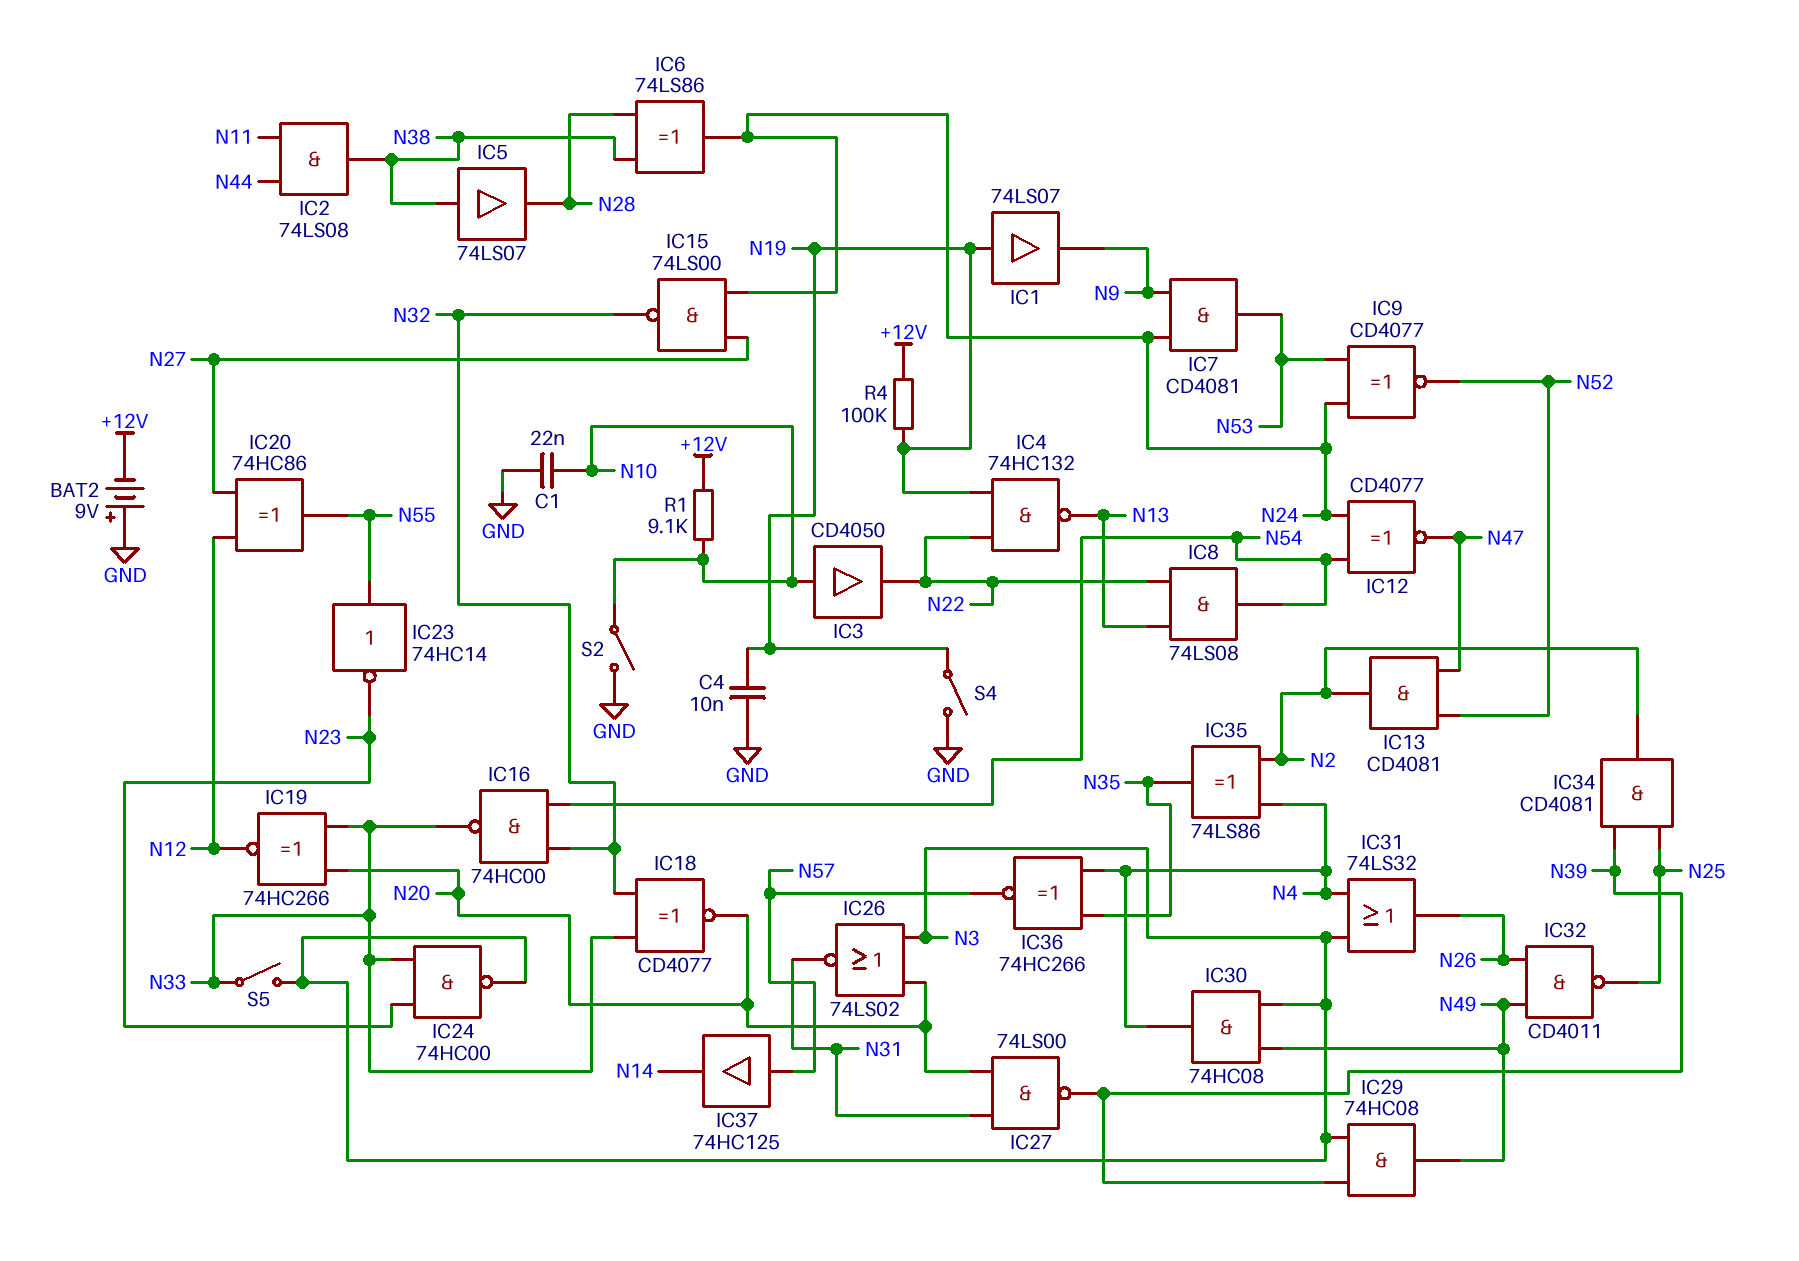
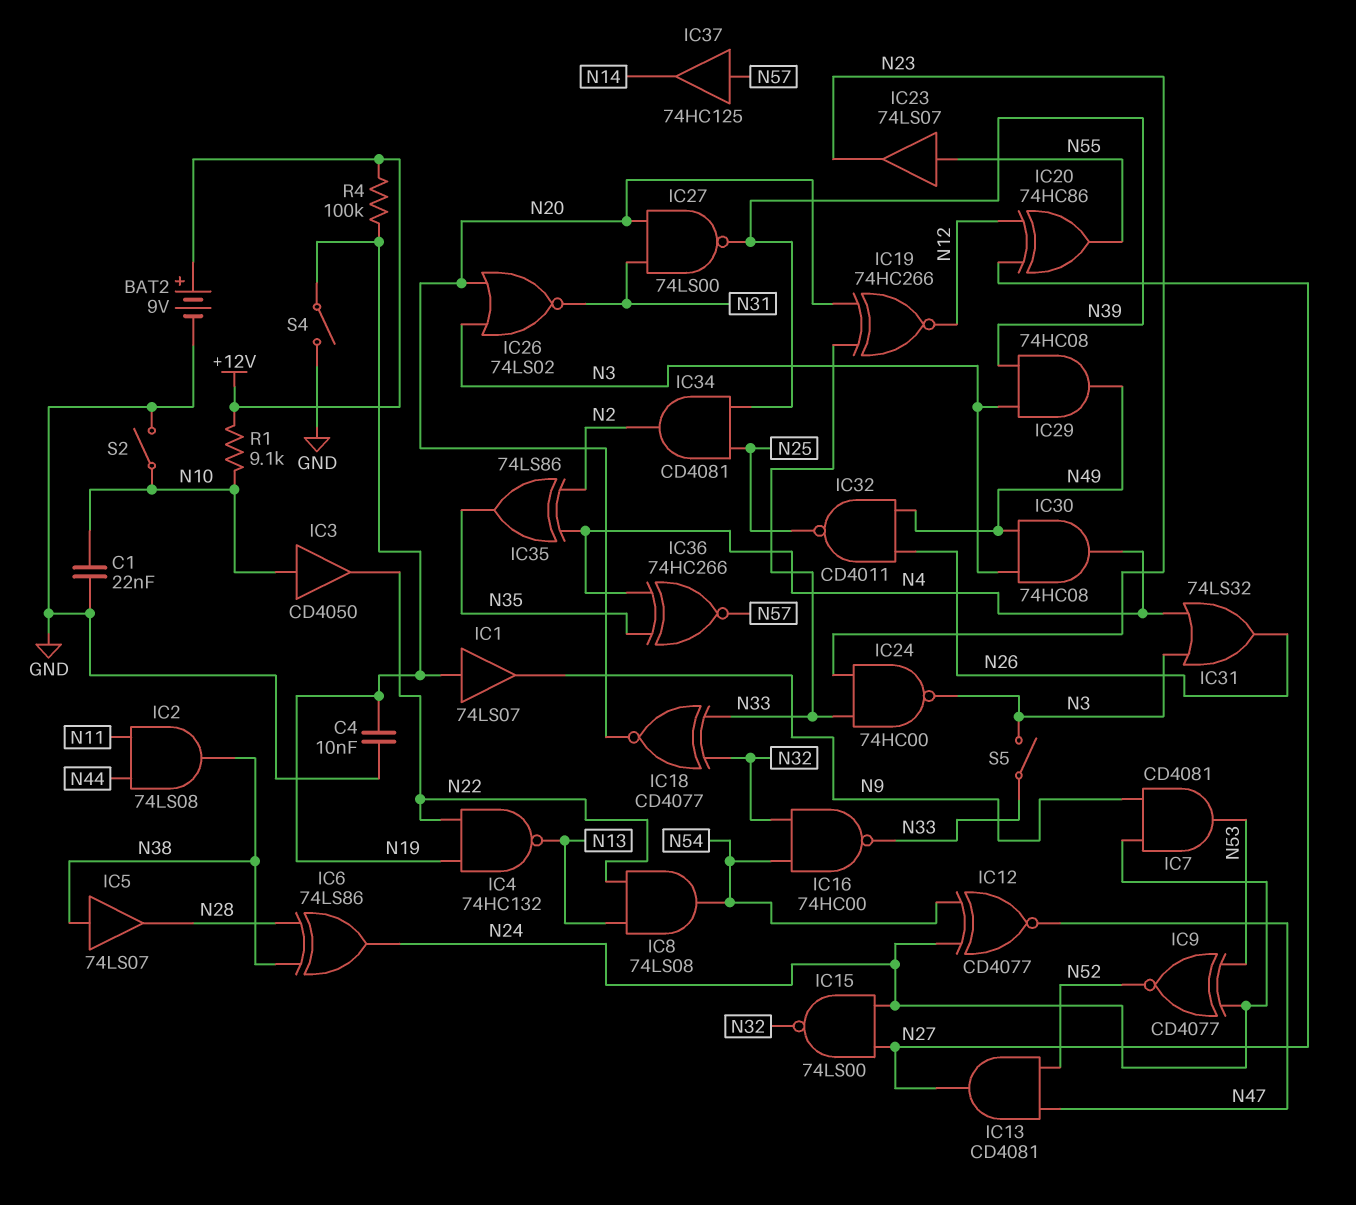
BAT2: 9V (plus GND, minus +12V) -> 9V (plus +12V, minus GND)
IC13: AND CD4081 (in N47, in N52, out N2) -> AND CD4081 (in N47, in N52, out N27)
IC23: NOT 74HC14 (in N55, out N23) -> buffer 74LS07 (in N55, out N23)

